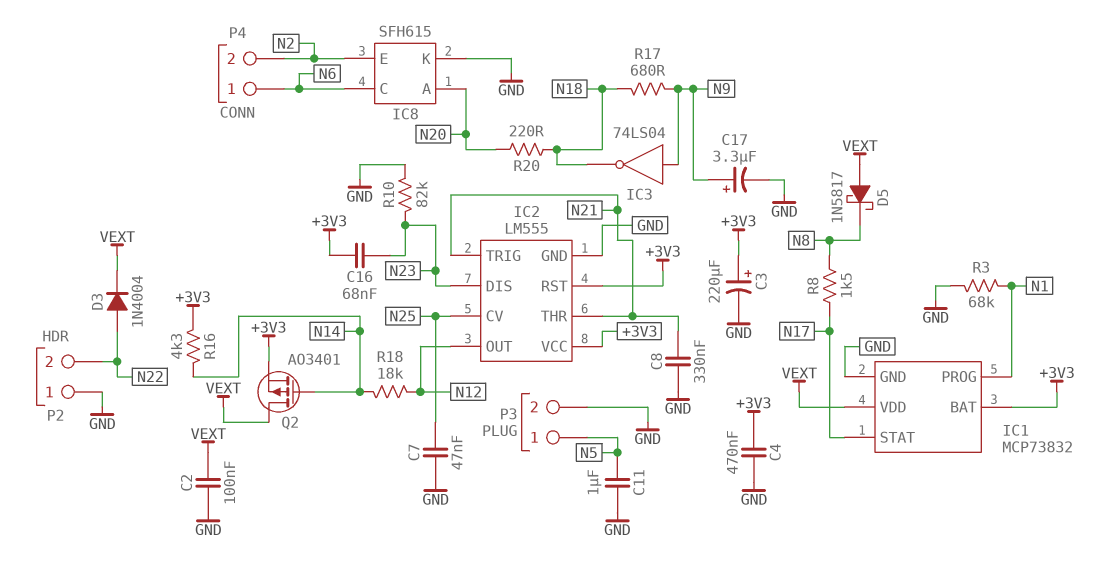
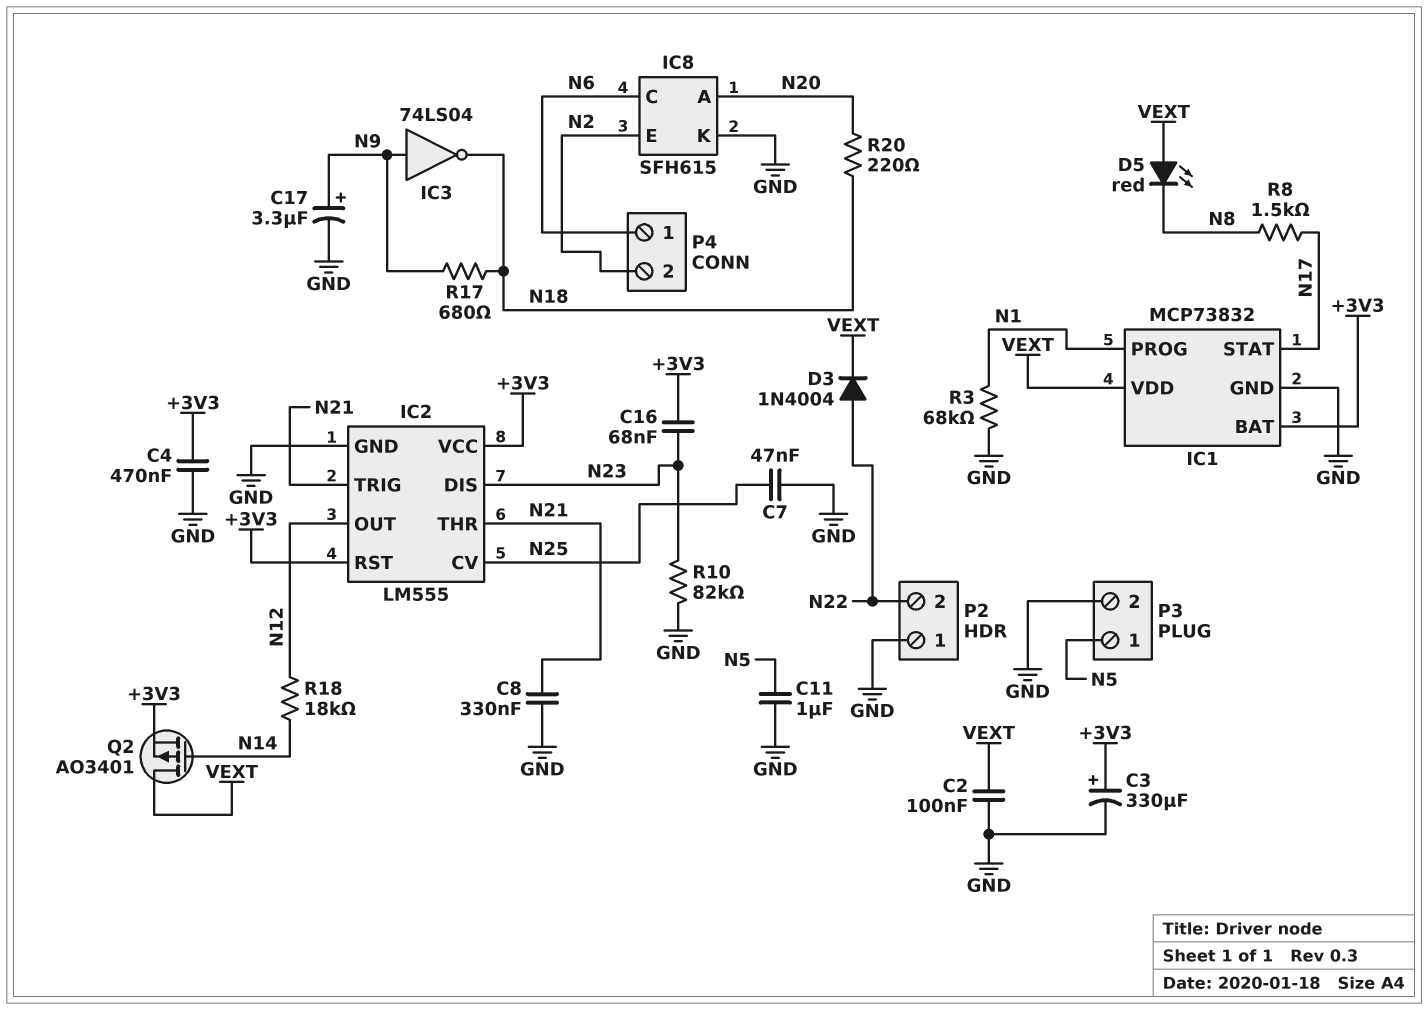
C3: 220uF (plus +3V3, minus GND) -> 330uF (plus +3V3, minus GND)
D5: schottky 1N5817 (A VEXT, K N8) -> LED red (A VEXT, K N8)
R16: 4.3k (+3V3, N14) -> none

